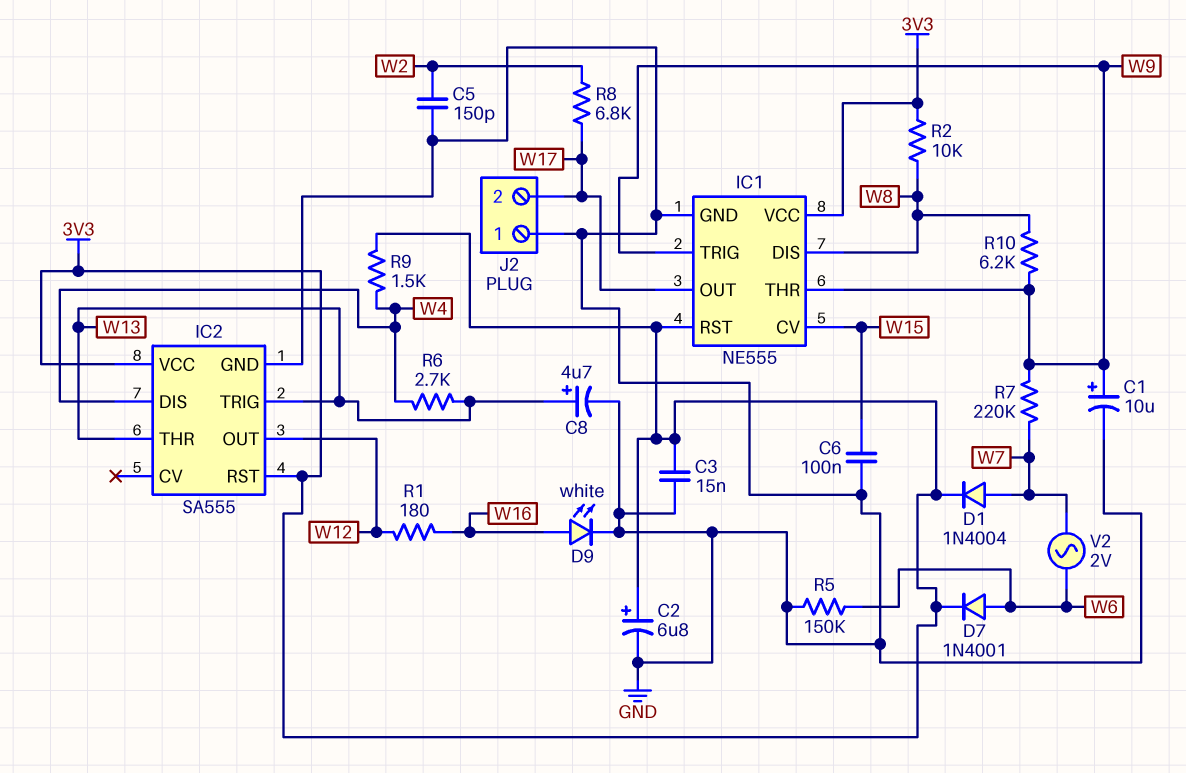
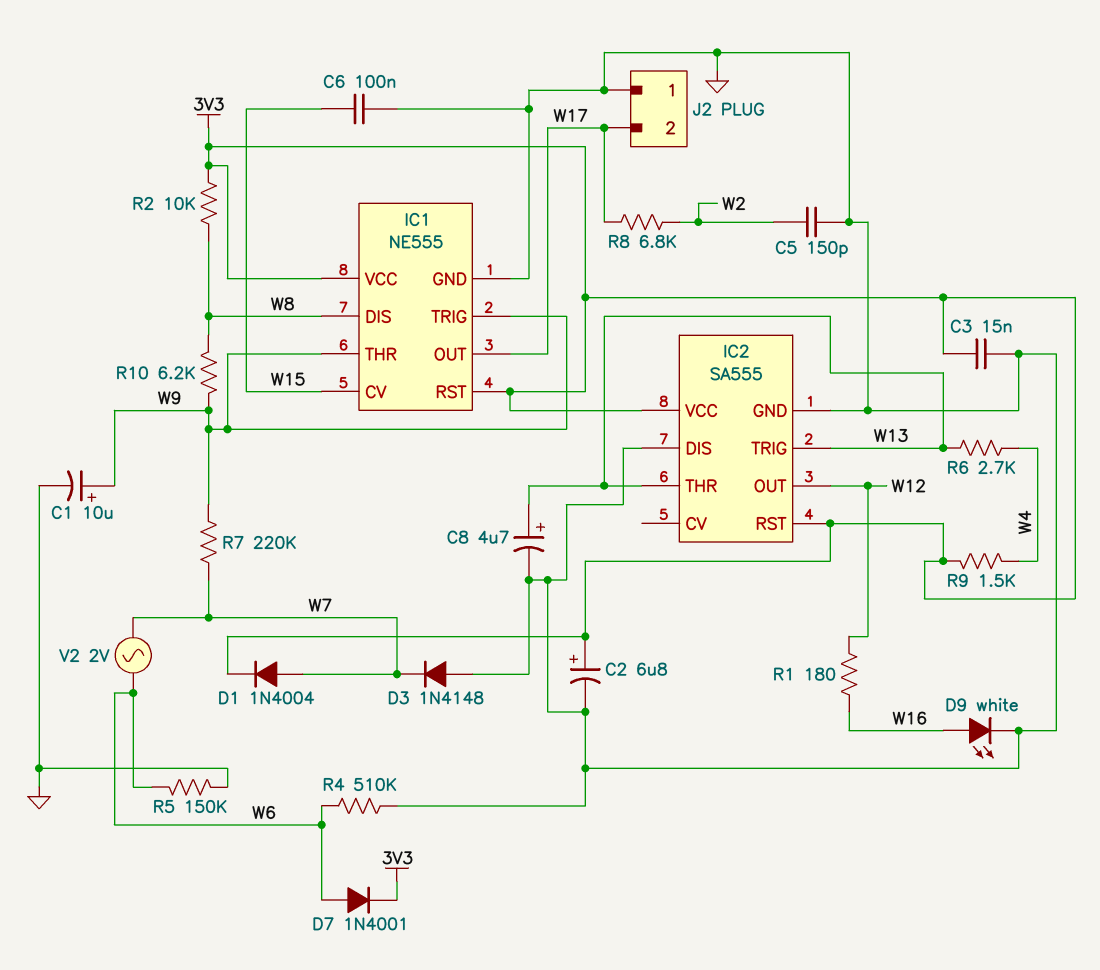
D3: none -> diode 1N4148 (A GND, K W7)
IC2 pin DIS: W4 -> GND
R4: none -> 510k (GND, W6)

